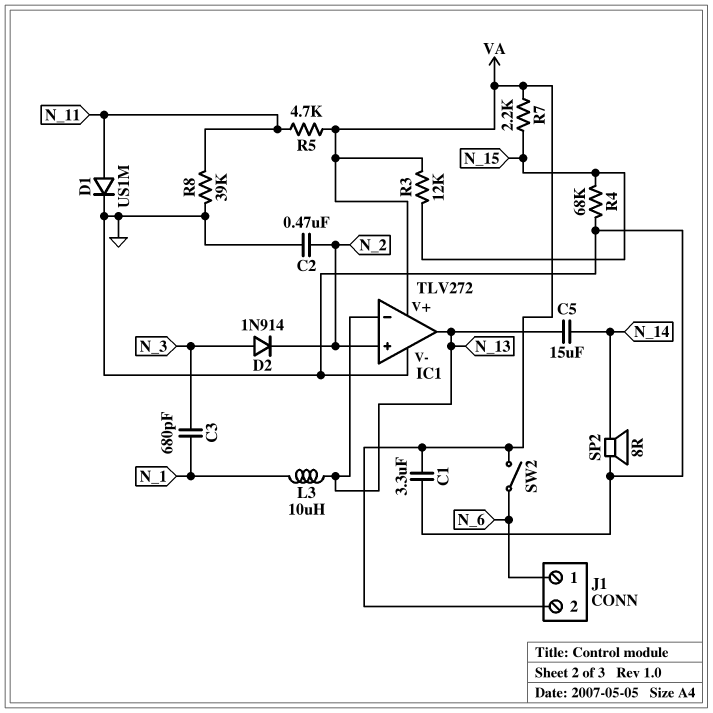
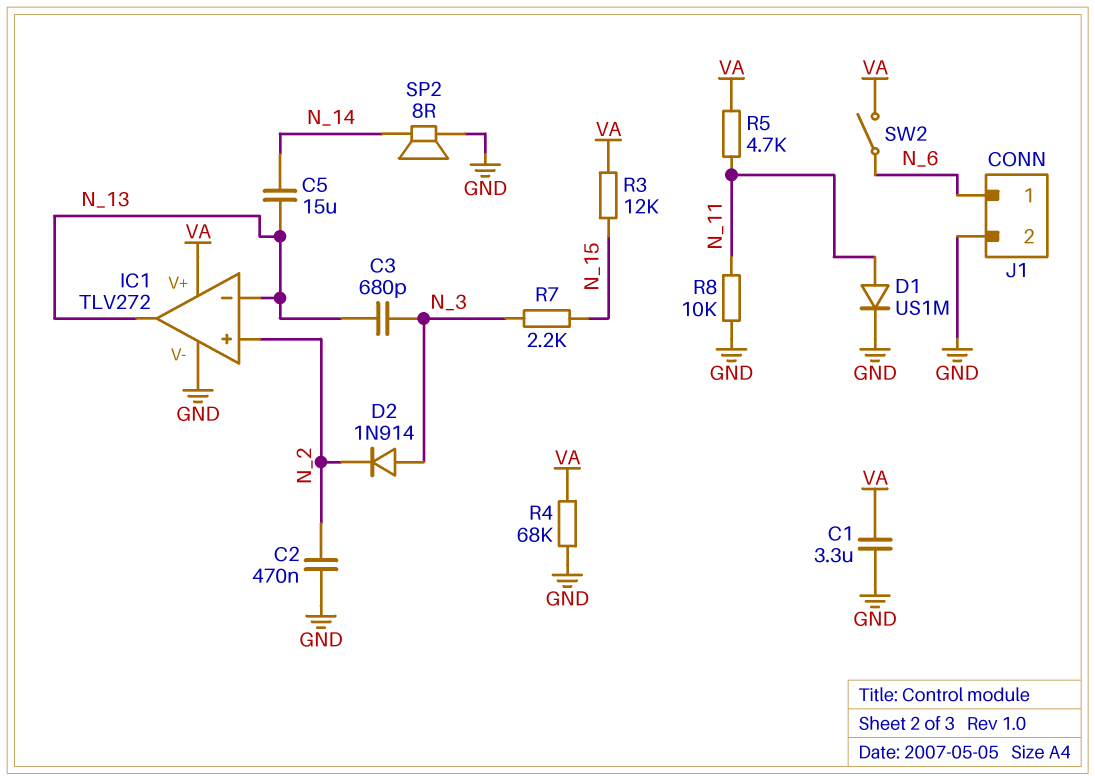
C3: 680pF (N_1, N_3) -> 680pF (N_3, N_13)
J1 pin 2: VA -> GND
L3: 10uH (N_1, N_13) -> none
R4: 68k (GND, N_15) -> 68k (GND, VA)
R7: 2.2k (N_15, VA) -> 2.2k (N_3, N_15)
R8: 39k (GND, N_11) -> 10k (GND, N_11)

